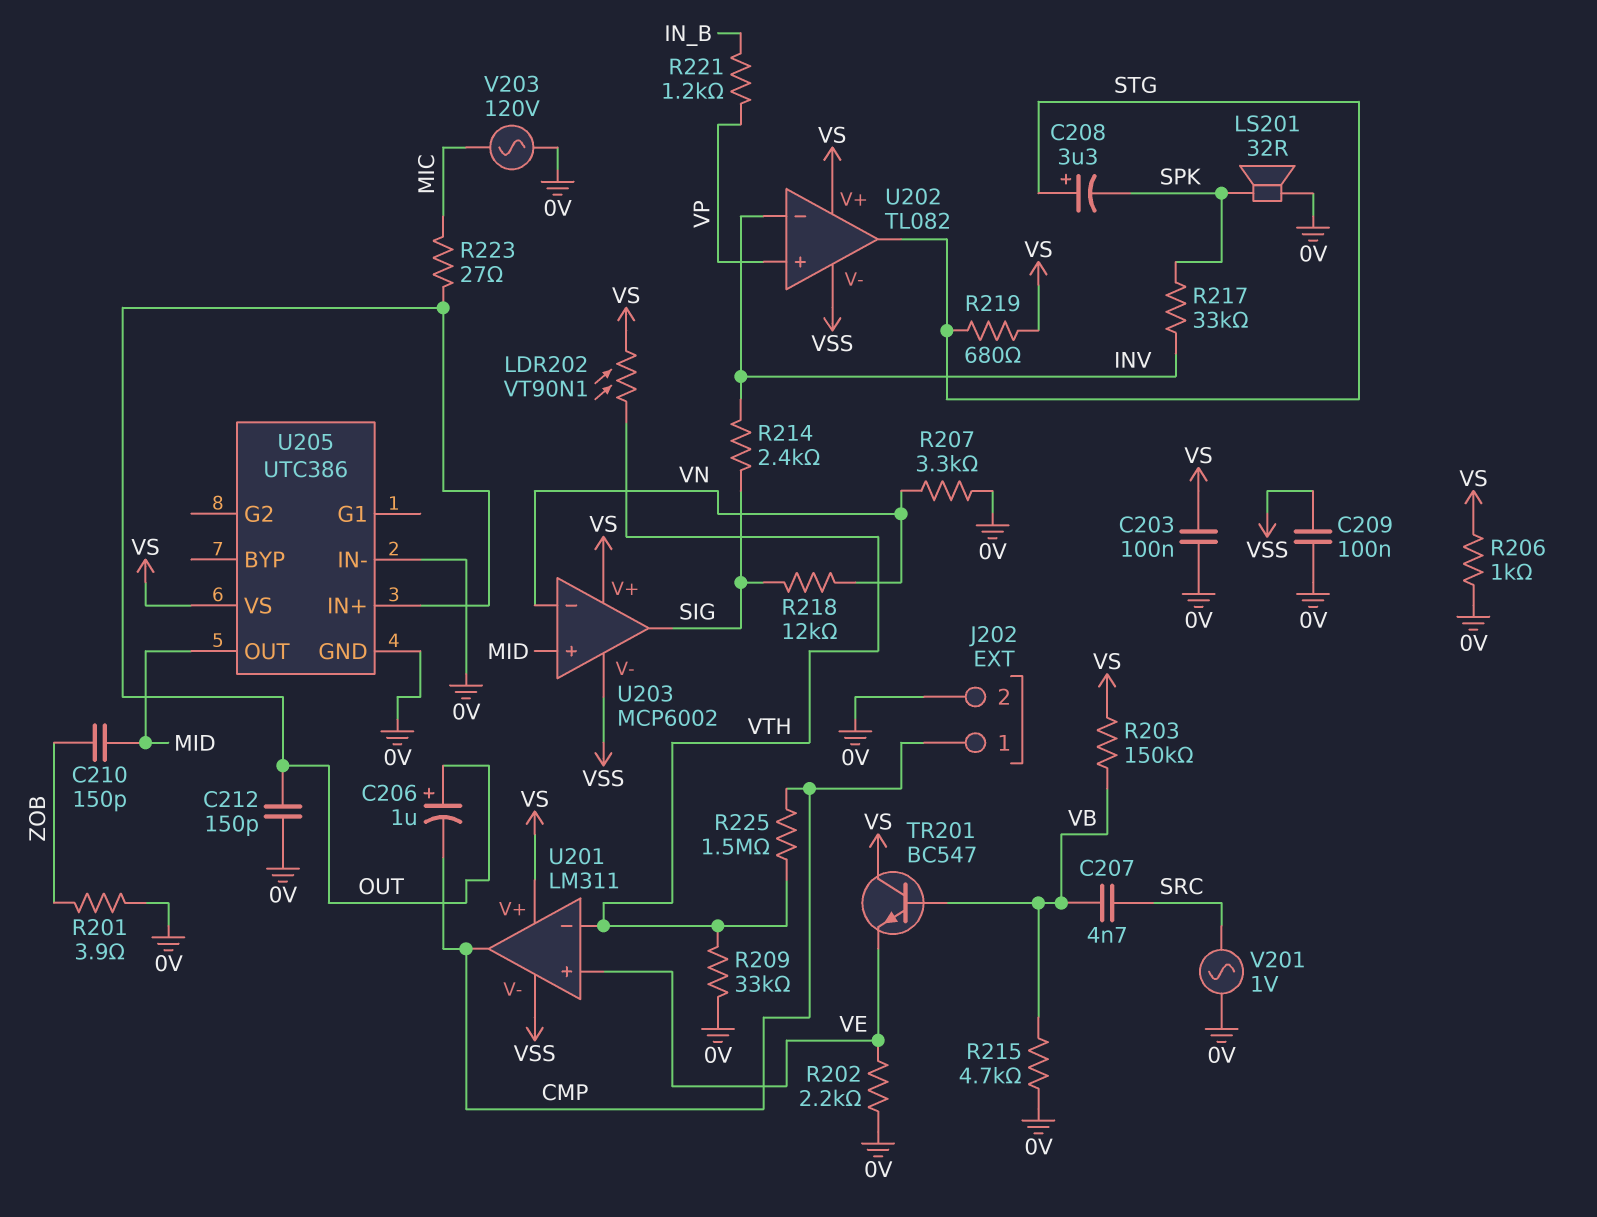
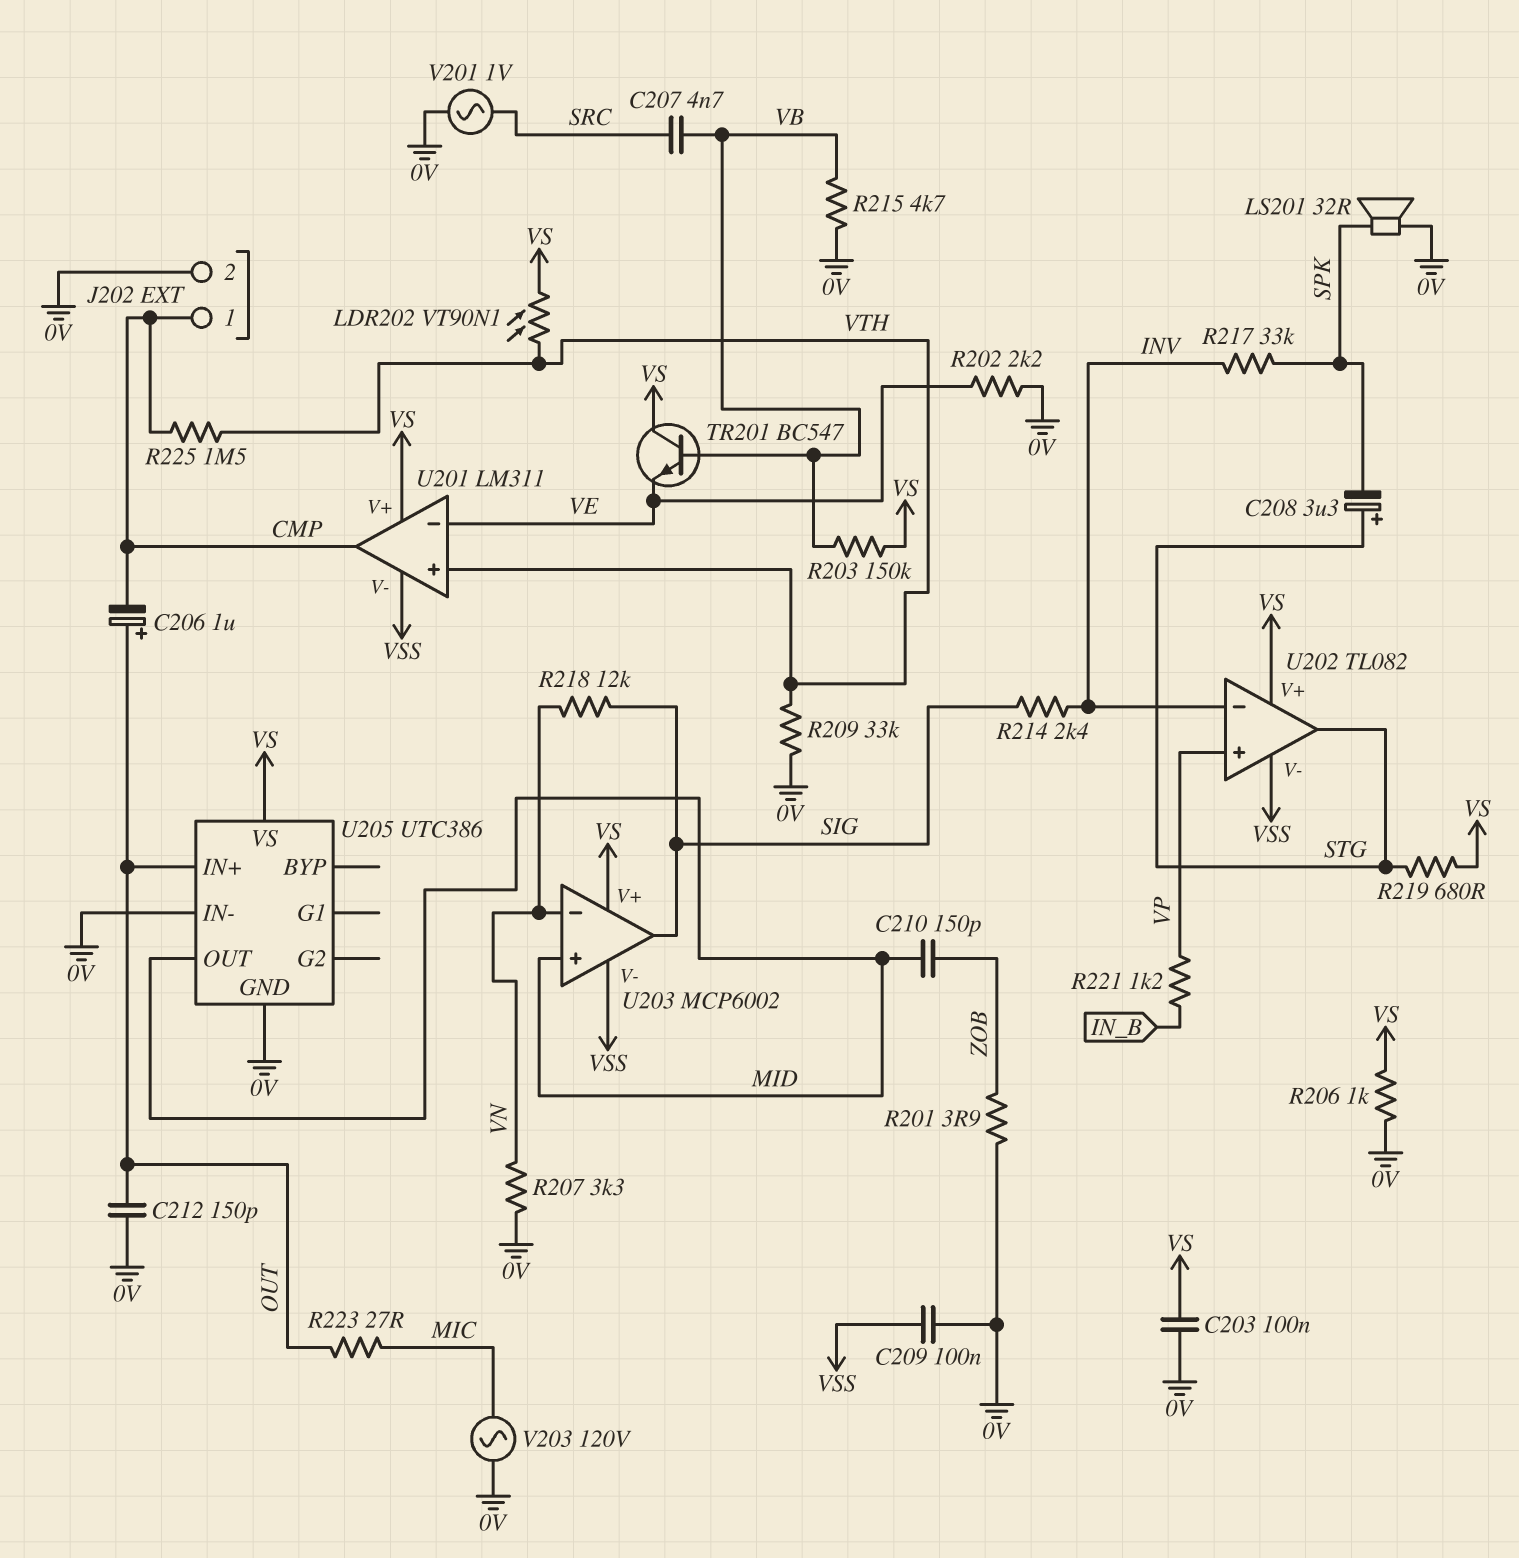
U201 pin in+: VE -> VTH
U201 pin in-: VTH -> VE

